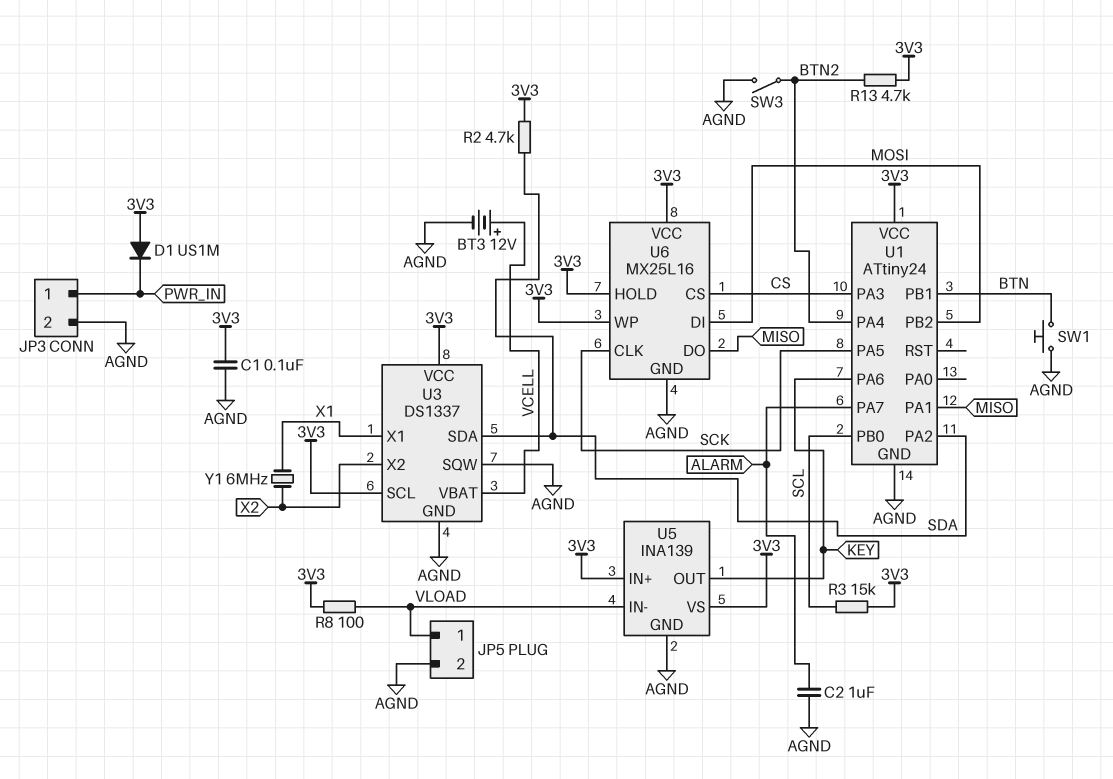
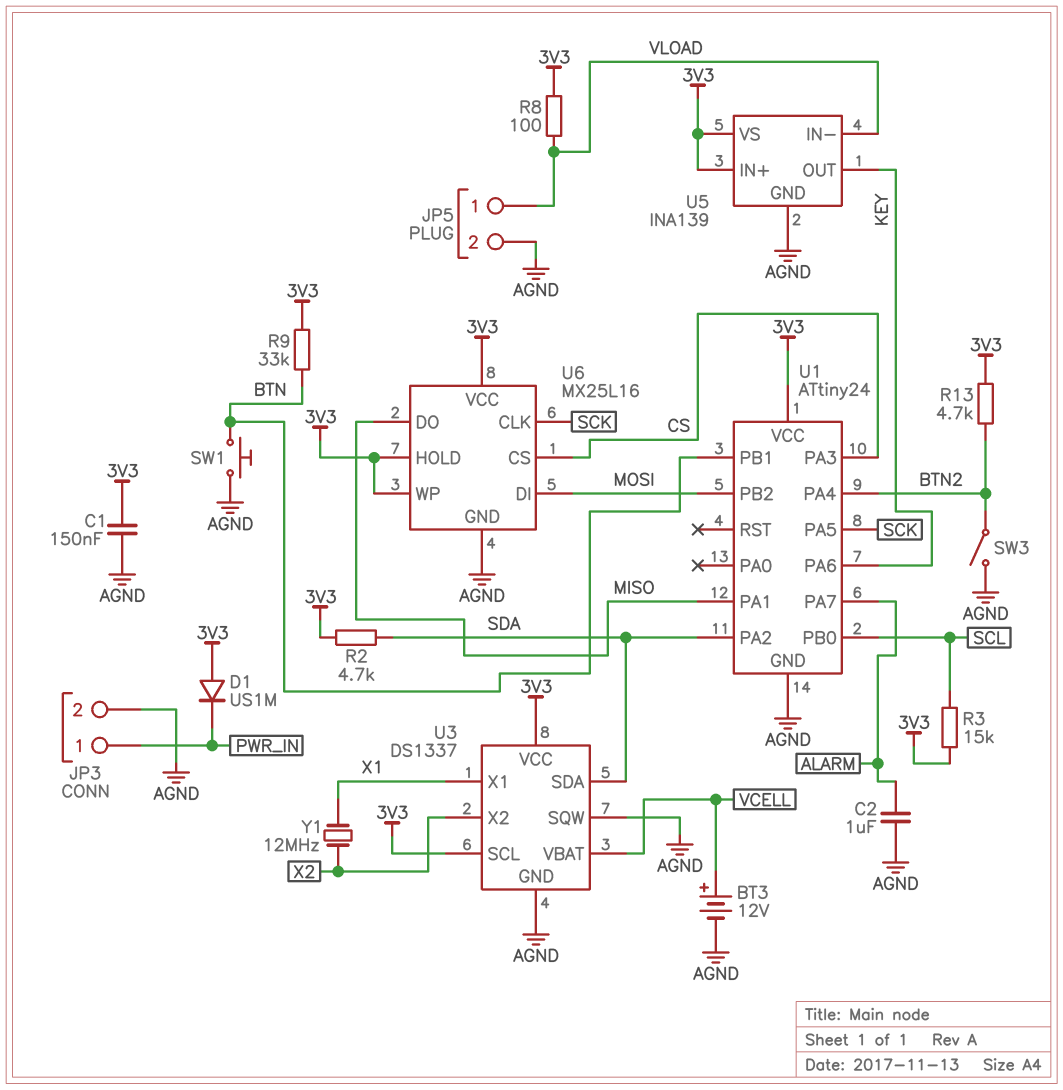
C1: 100nF (3V3, AGND) -> 150nF (3V3, AGND)
R9: none -> 33k (3V3, BTN)
Y1: 6MHz (X1, X2) -> 12MHz (X1, X2)

